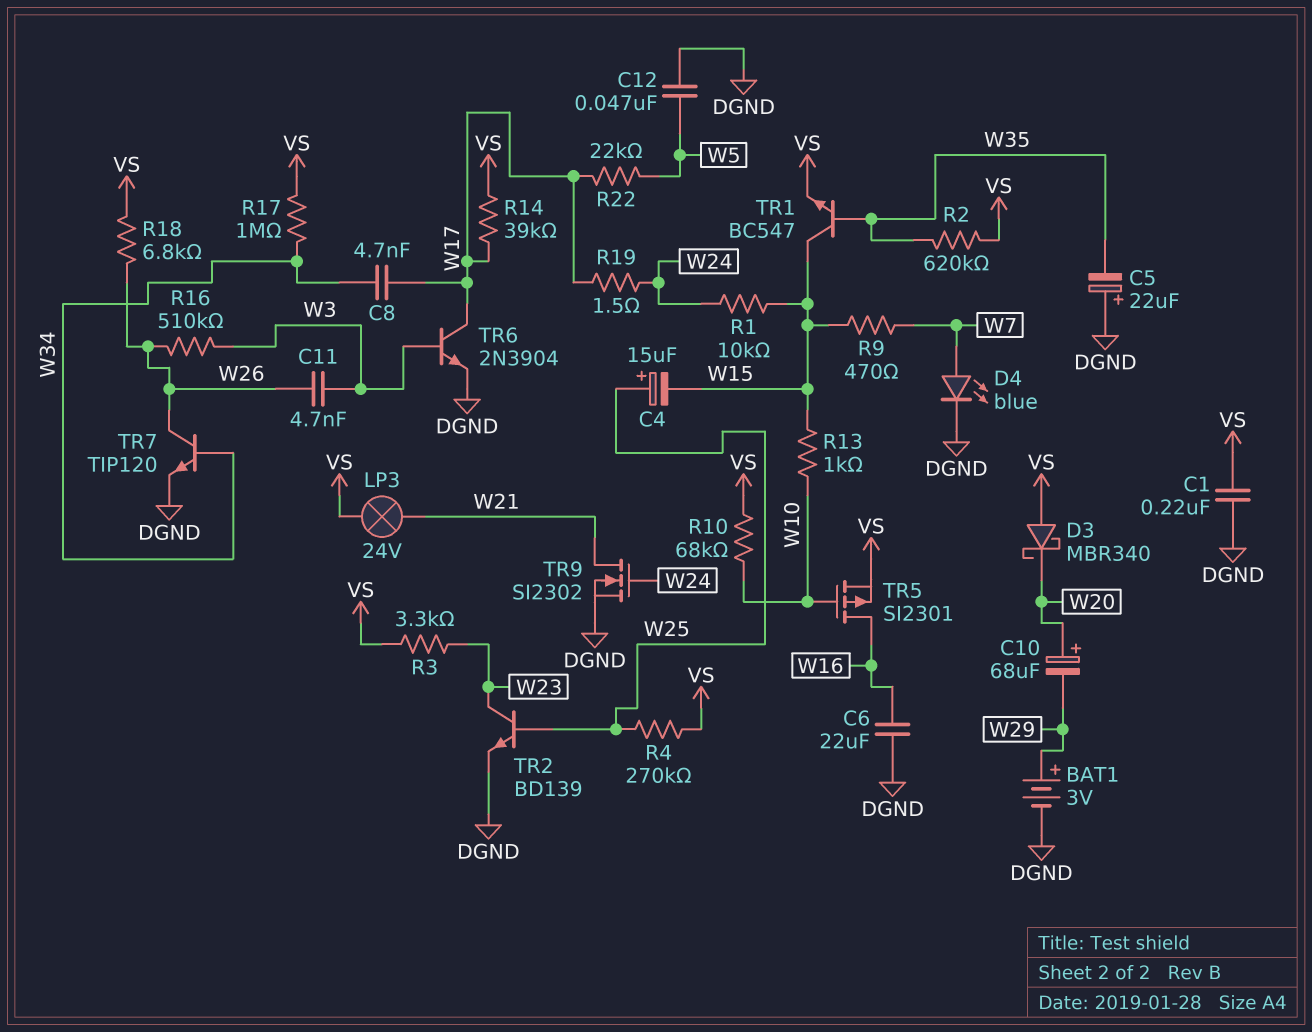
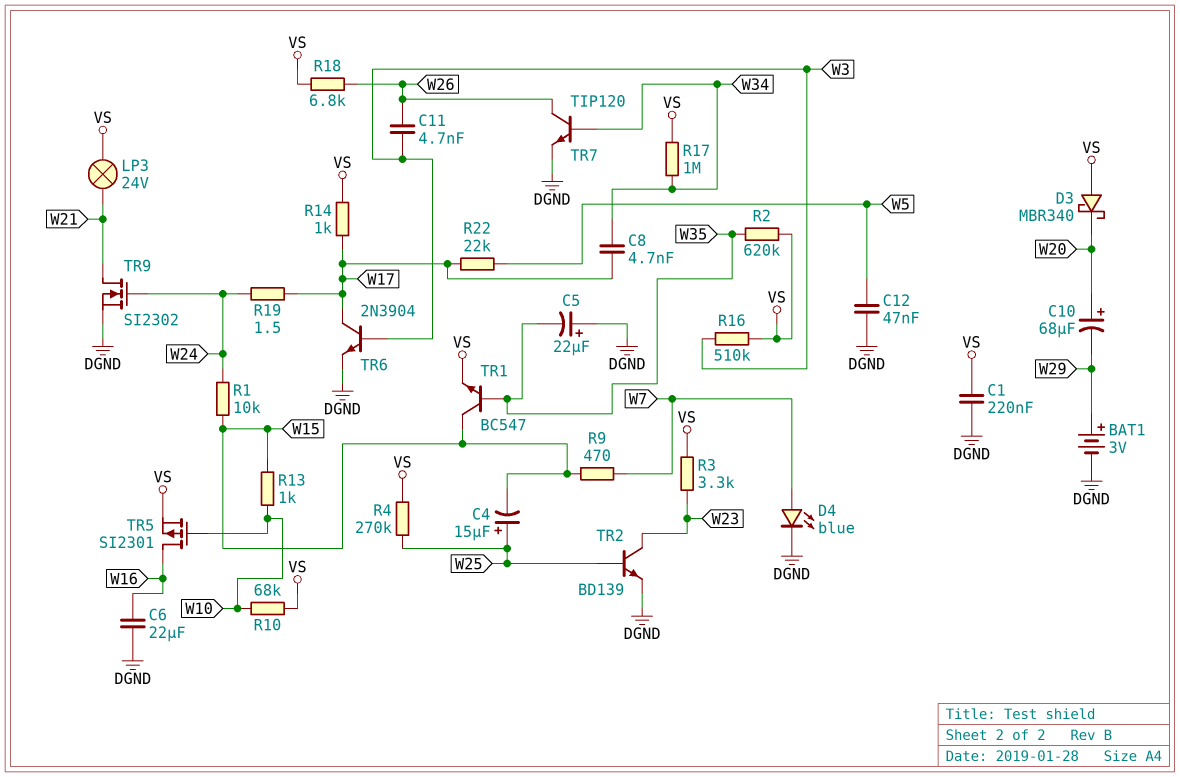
R14: 39k (VS, W17) -> 1k (VS, W17)
R16: 510k (W3, W26) -> 510k (VS, W3)

